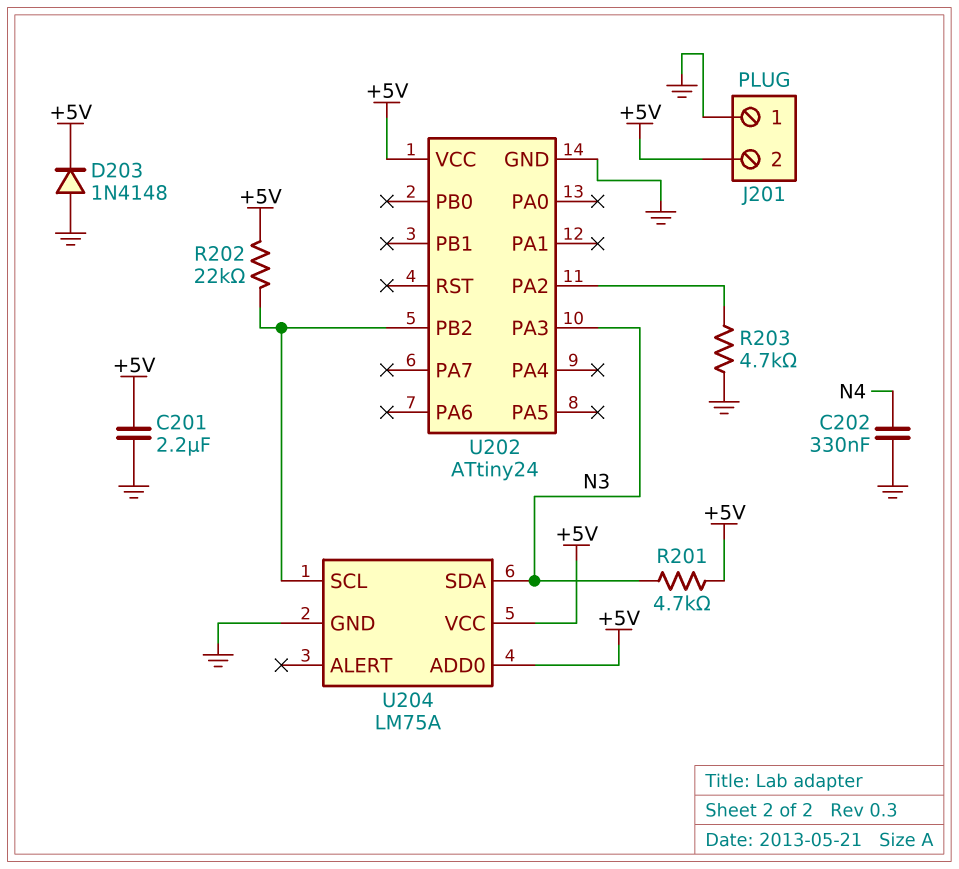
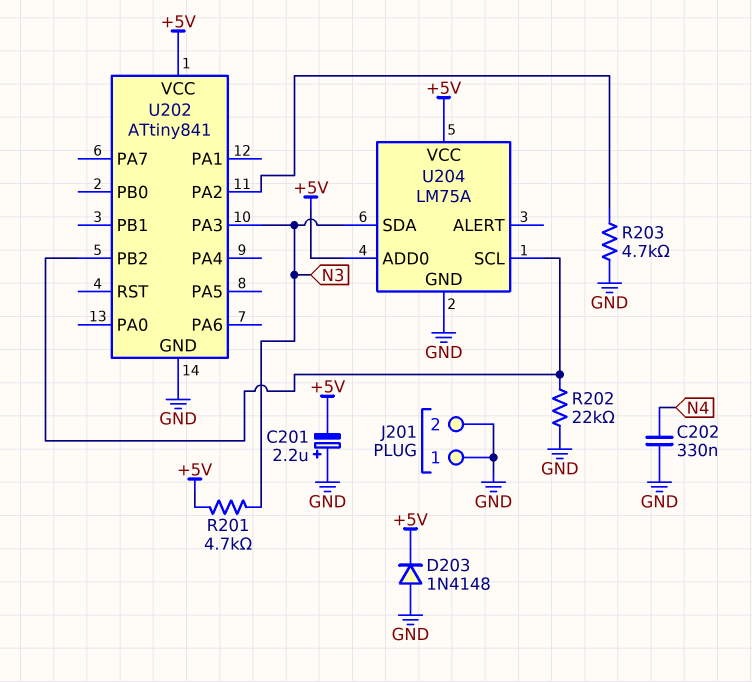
C201: 2.2uF (+5V, GND) -> 2.2uF (plus GND, minus +5V)
J201 pin 2: +5V -> GND
R202: 22k (+5V, U202/PB2) -> 22k (GND, U202/PB2)
U202: ATtiny24 -> ATtiny841

